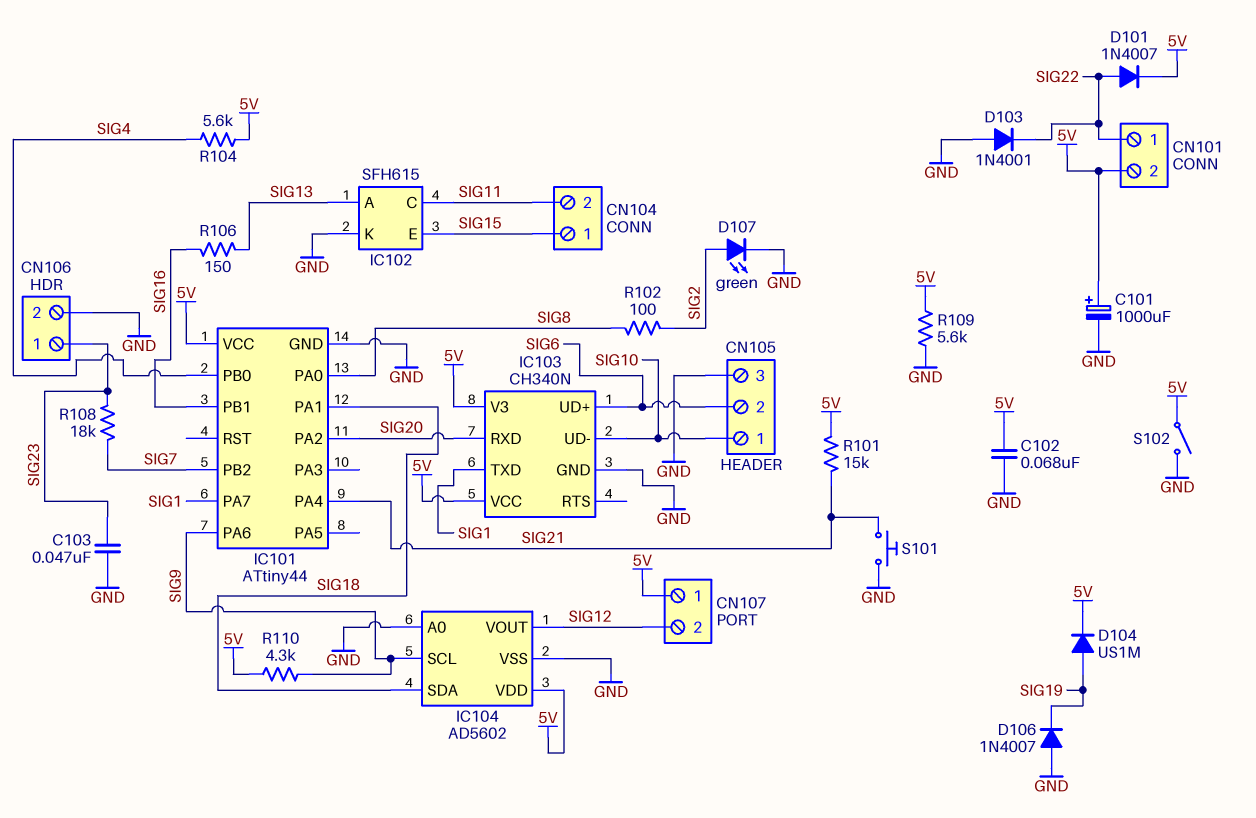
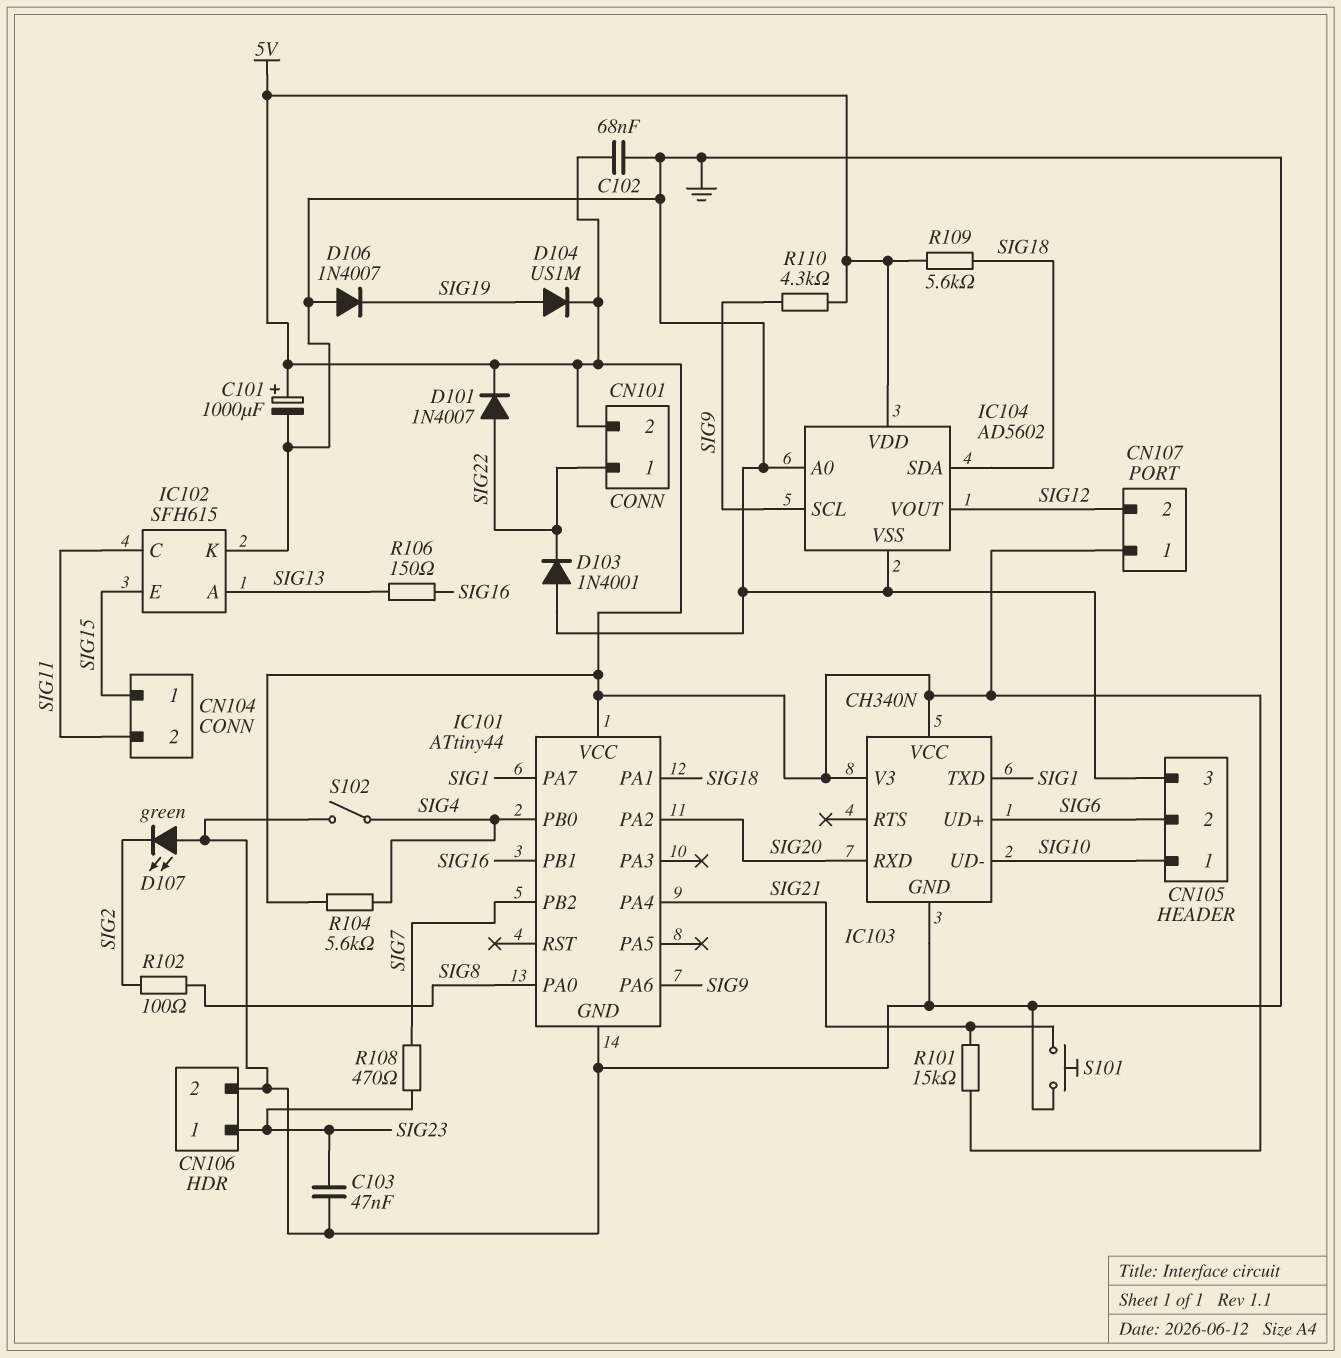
D107: LED green (A SIG2, K GND) -> LED green (A GND, K SIG2)
R108: 18k (SIG7, SIG23) -> 470 (SIG7, SIG23)
R109: 5.6k (5V, GND) -> 5.6k (5V, SIG18)
S102: switch (5V, GND) -> switch (GND, SIG4)

